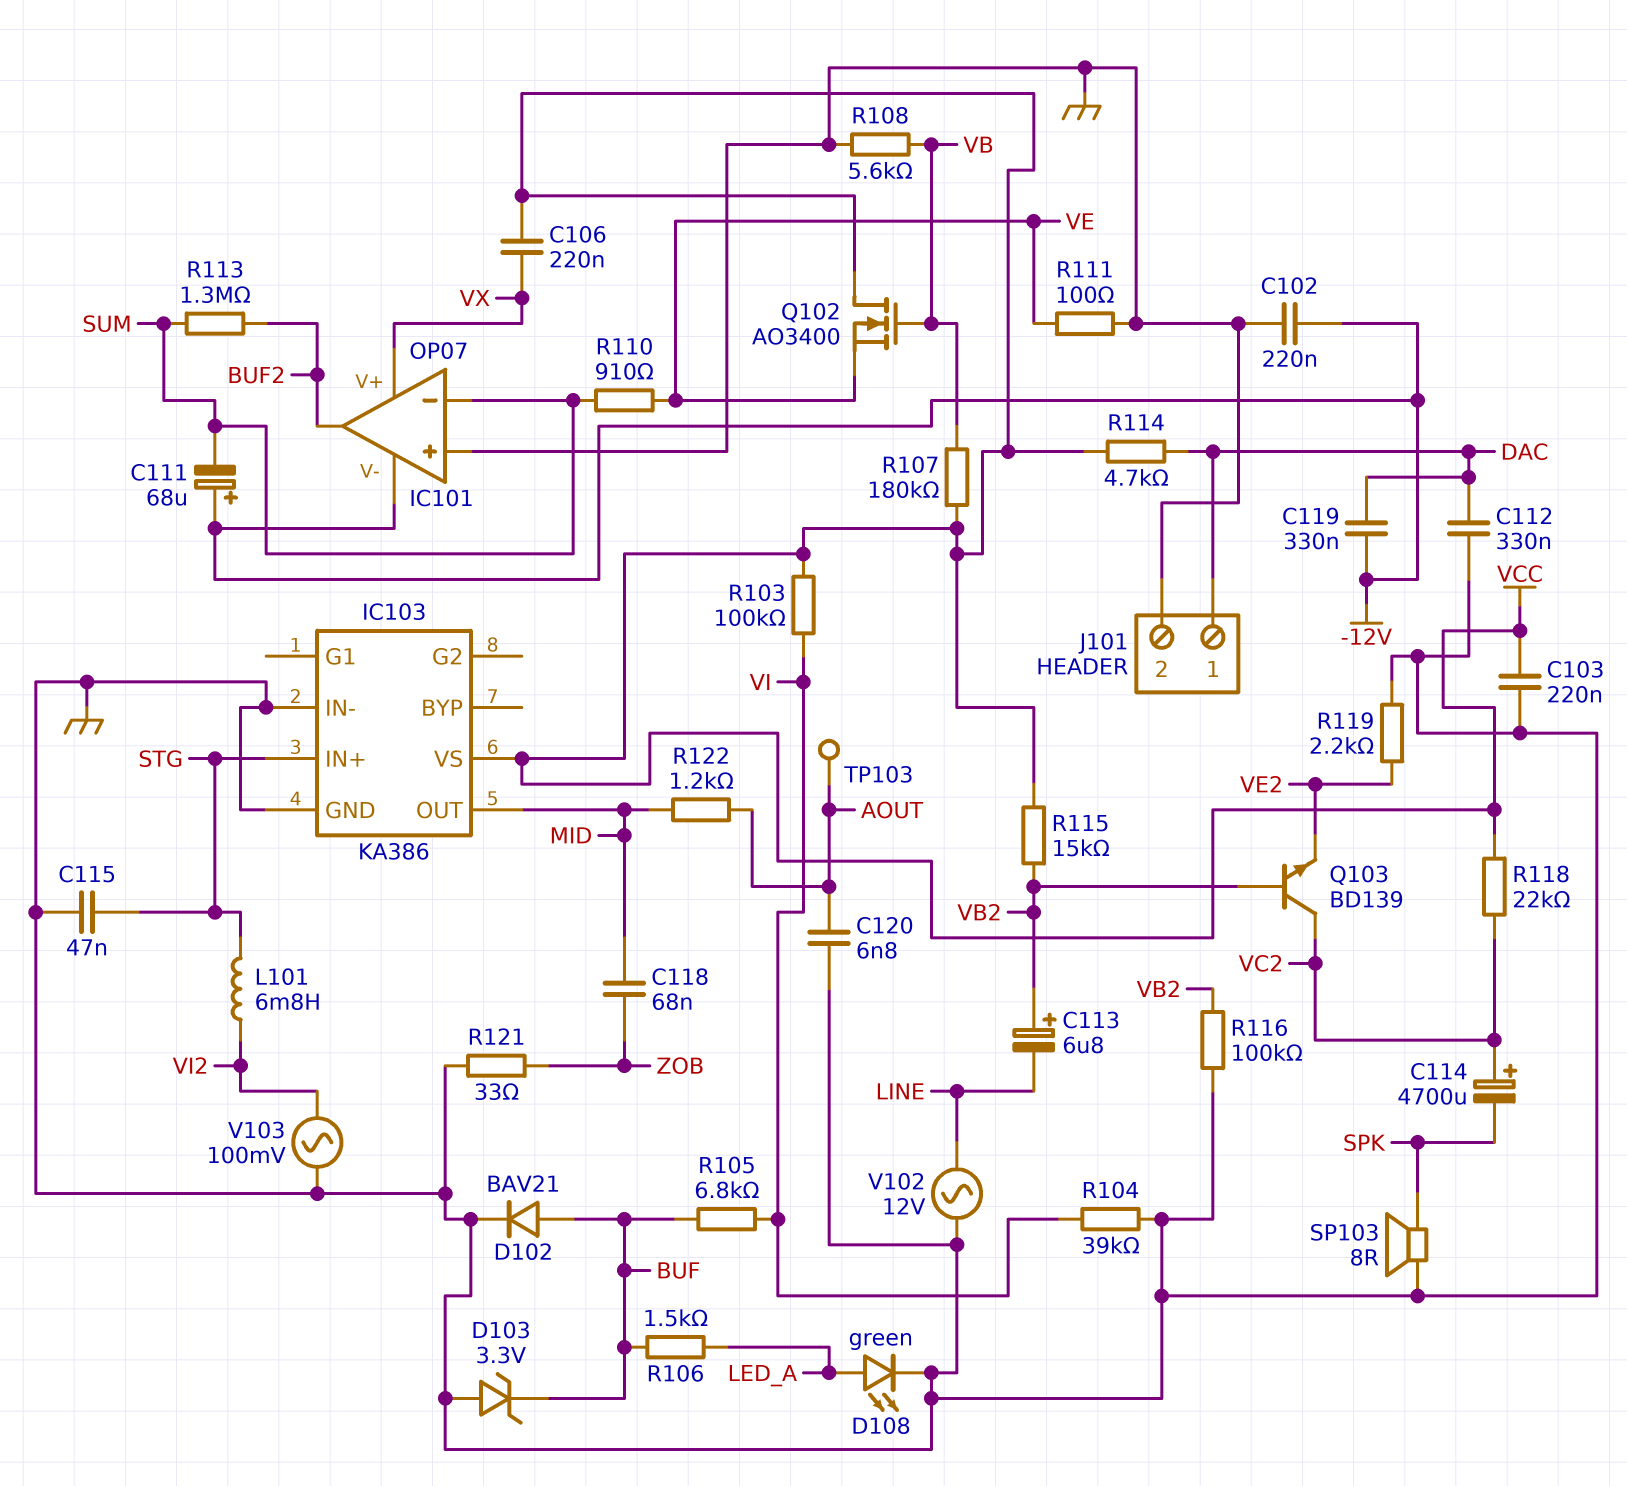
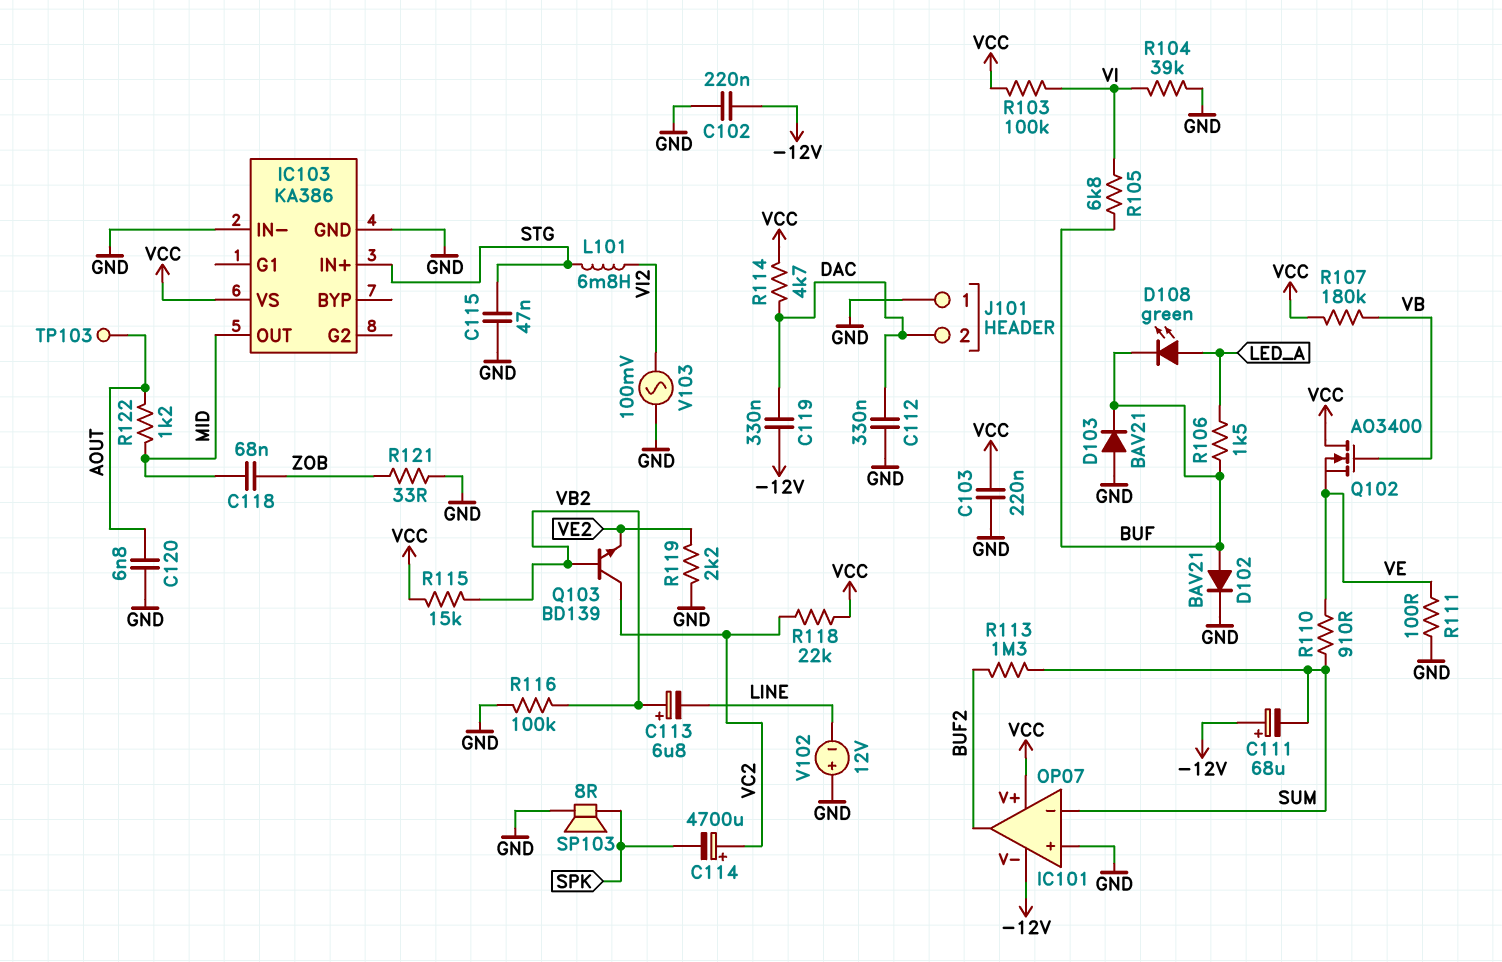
C106: 220nF (VCC, VX) -> none
D103: zener 3.3V (A GND, K BUF) -> diode BAV21 (A GND, K BUF)
D108: LED green (A LED_A, K GND) -> LED green (A LED_A, K BUF)
IC101 pin V+: VX -> VCC
J101 pin 1: DAC -> GND
J101 pin 2: GND -> DAC
R108: 5.6k (GND, VB) -> none
V102: AC 12V (GND, LINE) -> 12V (plus GND, minus LINE)

